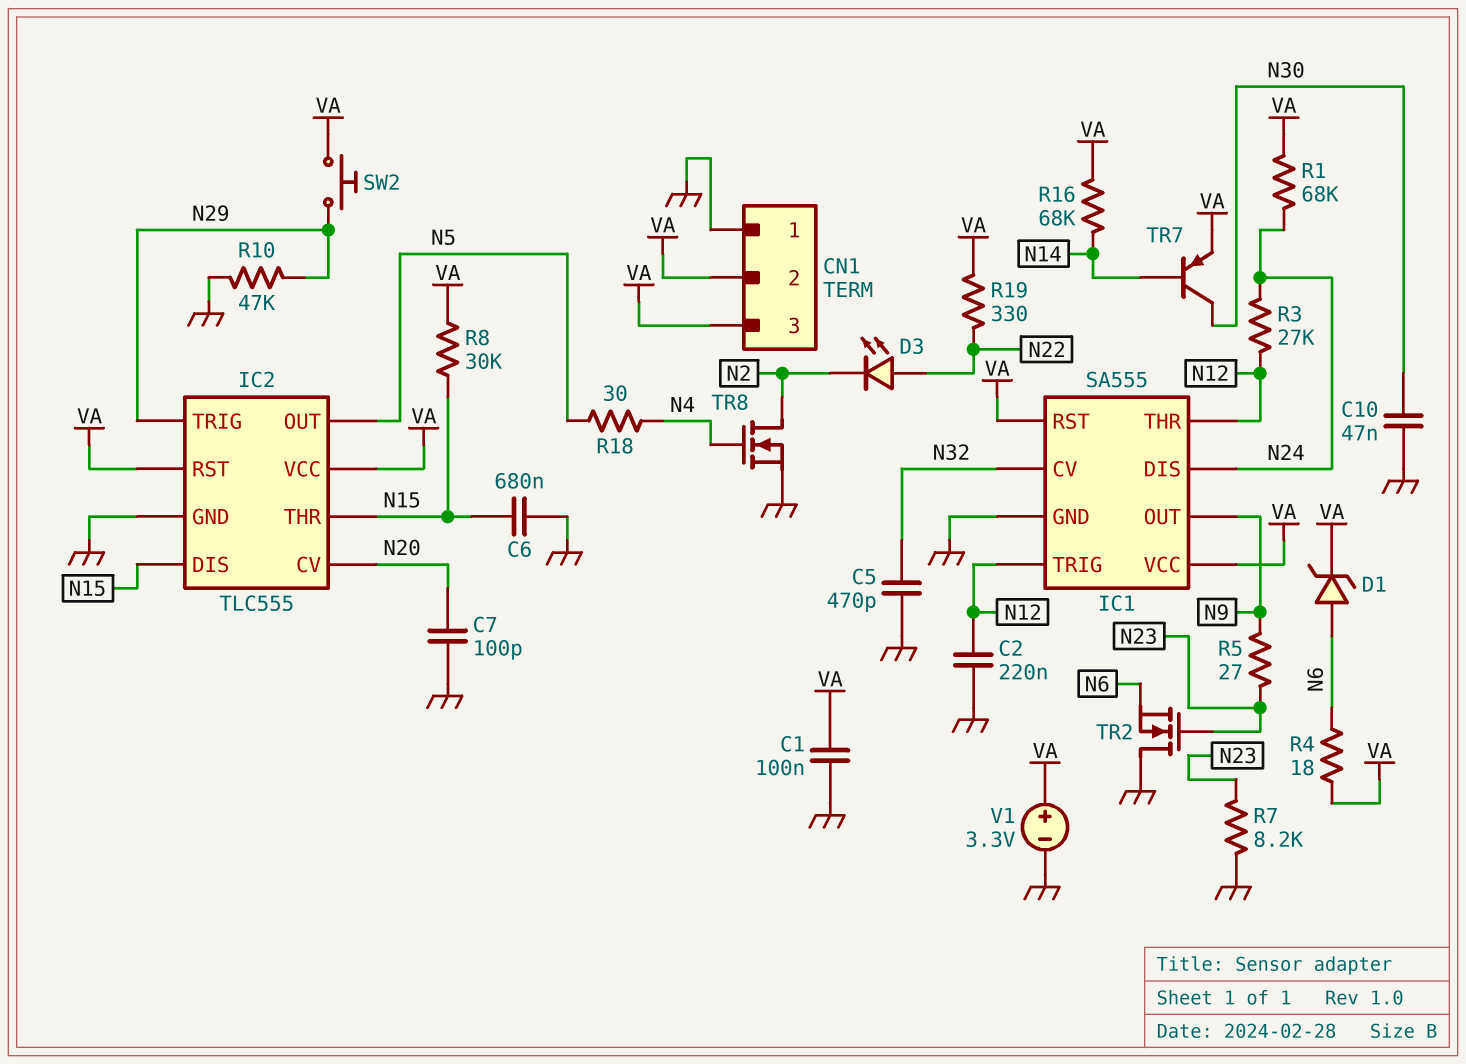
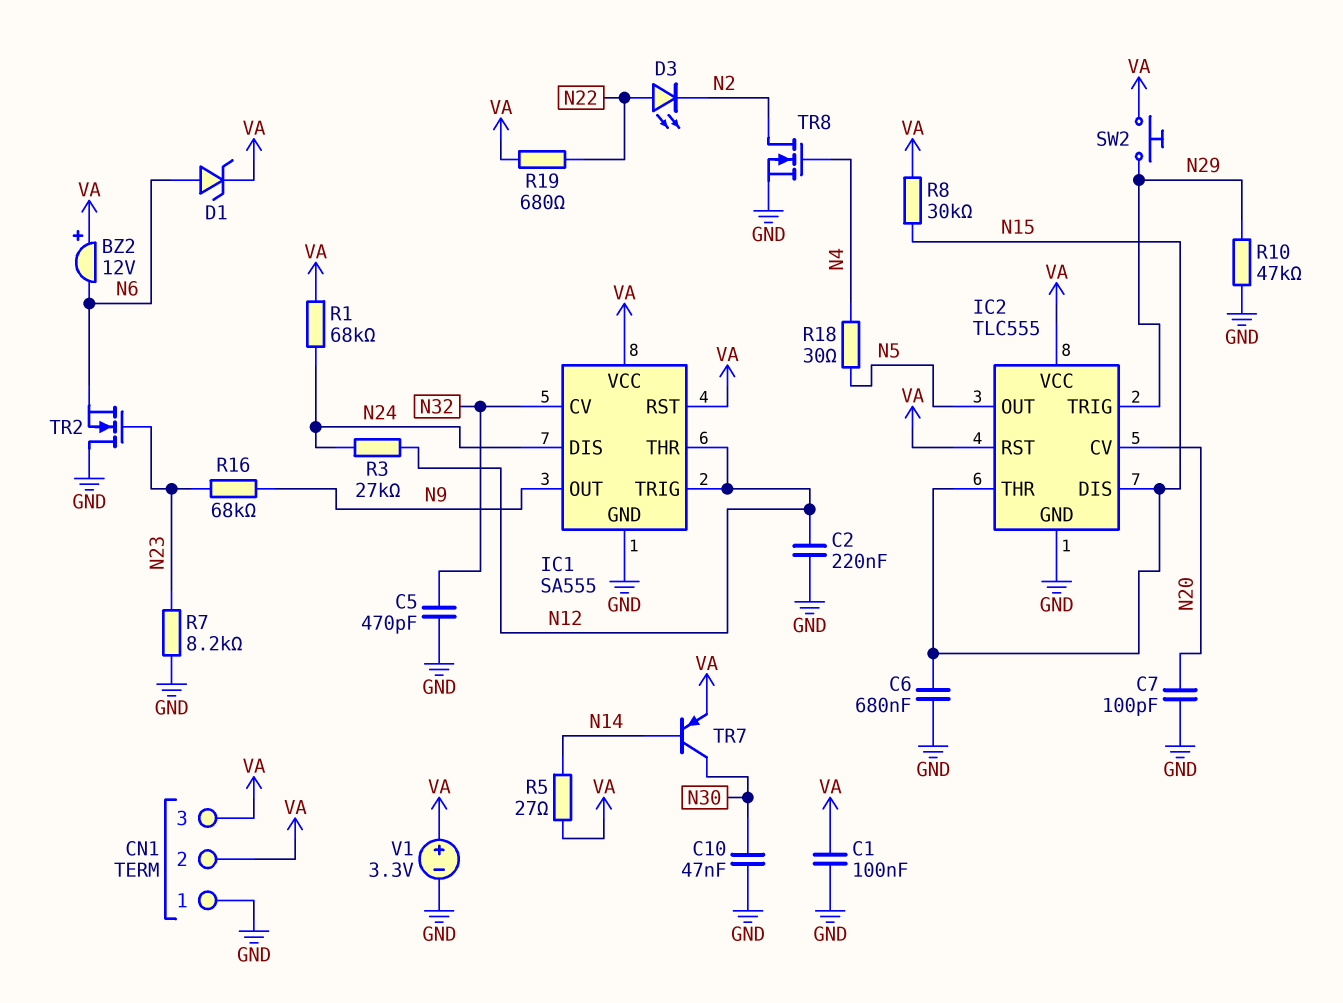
BZ2: none -> buzzer 12V (plus VA, minus N6)
R4: 18 (N6, VA) -> none
R5: 27 (N9, N23) -> 27 (N14, VA)
R16: 68k (N14, VA) -> 68k (N9, N23)
R19: 330 (N22, VA) -> 680 (N22, VA)

